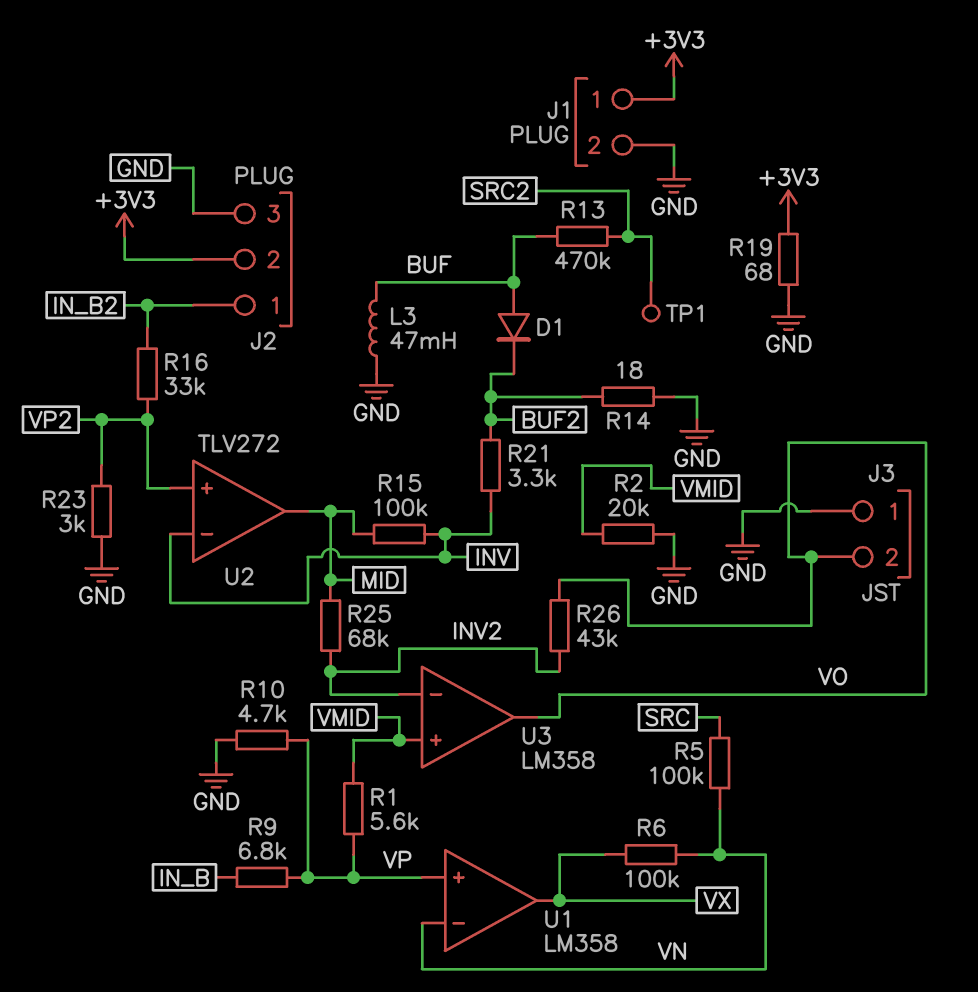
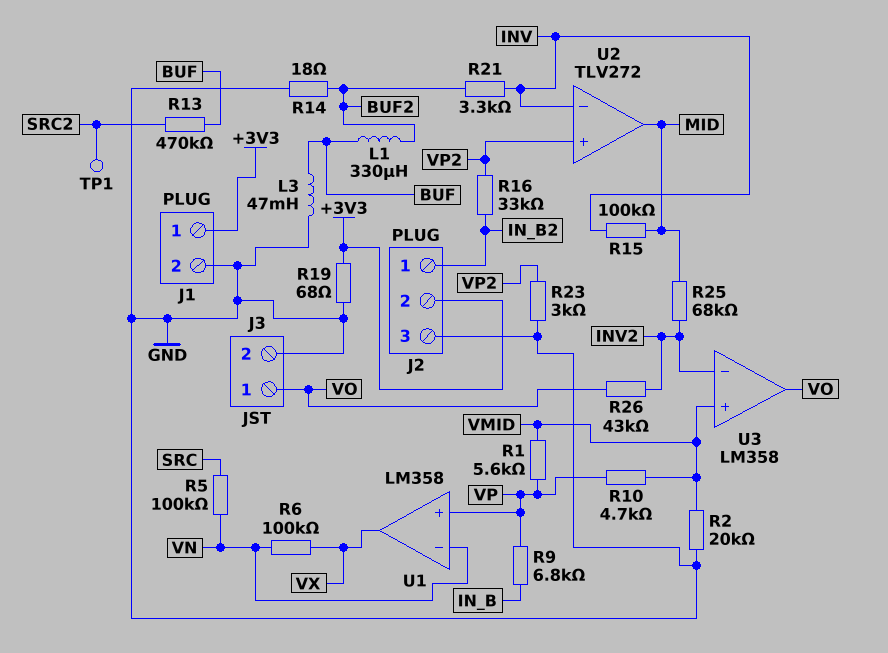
D1: diode (A BUF, K BUF2) -> none
J3 pin 1: GND -> VO
J3 pin 2: VO -> GND
L1: none -> 330uH (BUF, BUF2)
R10: 4.7k (GND, VP) -> 4.7k (VMID, VP)

